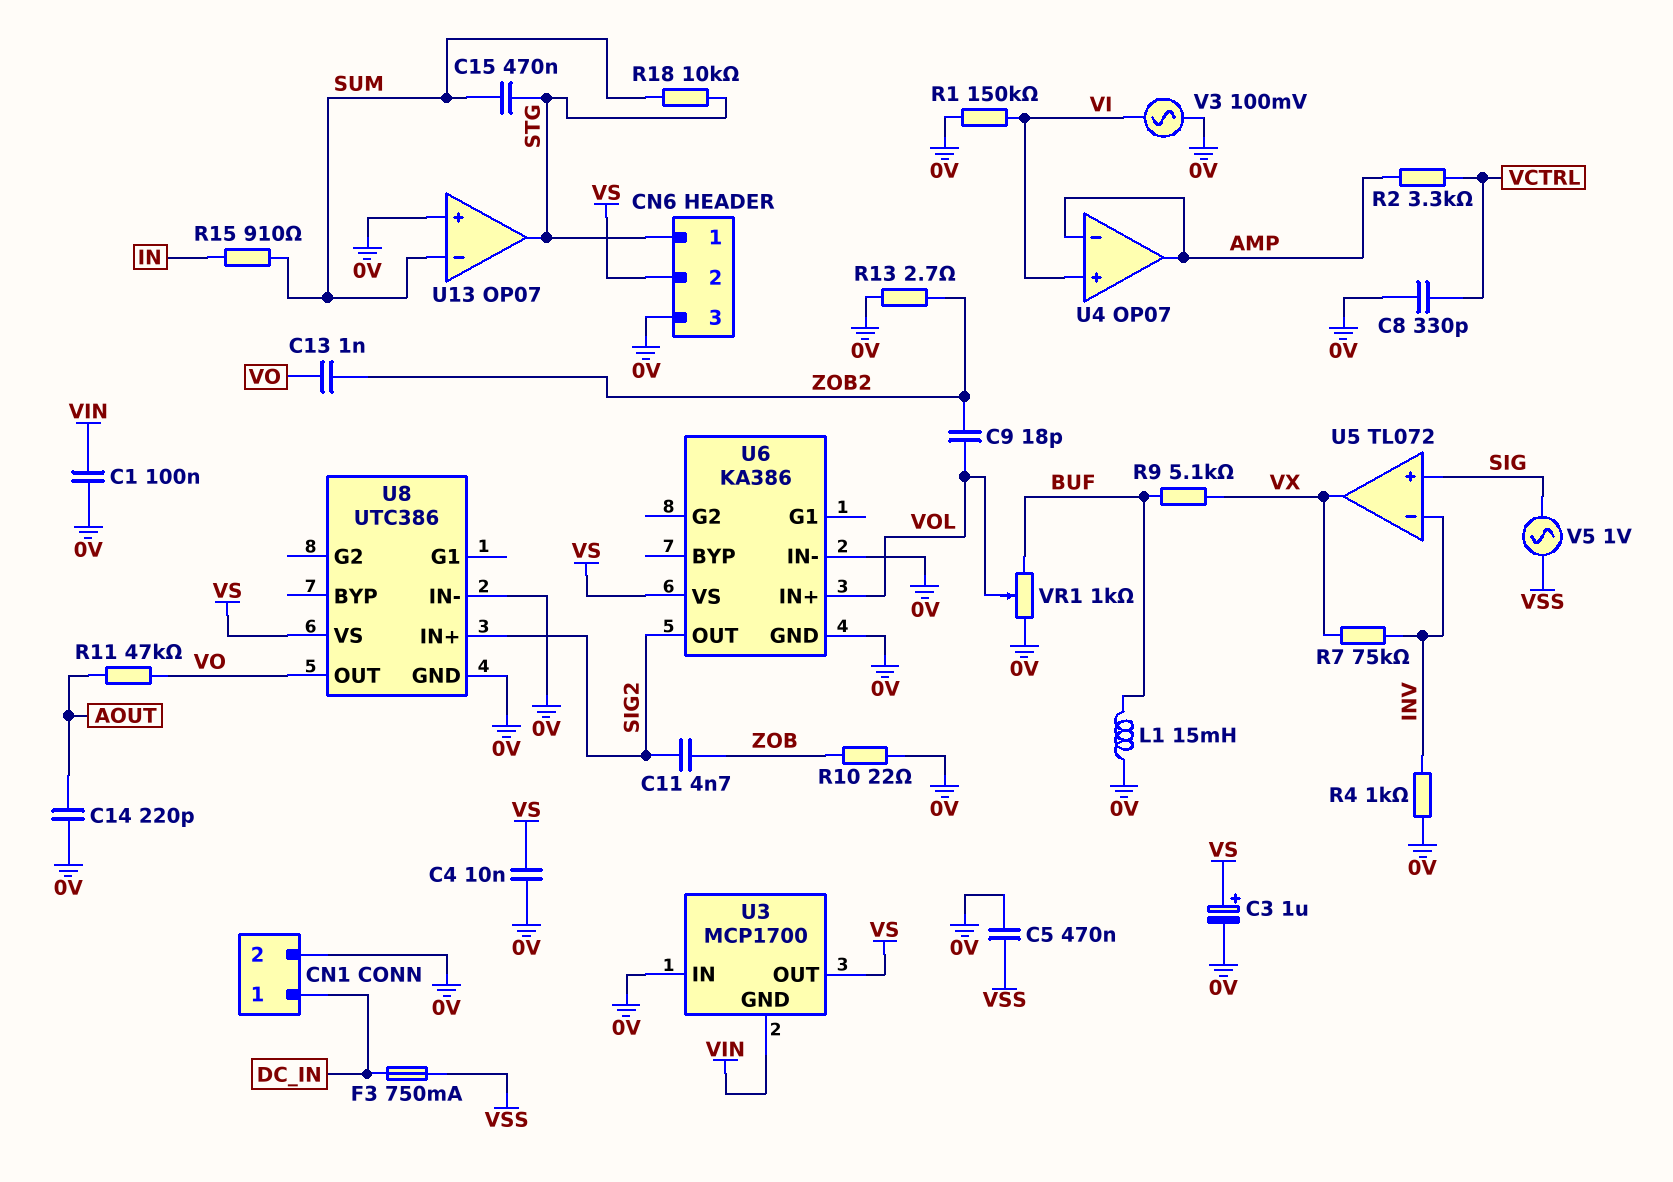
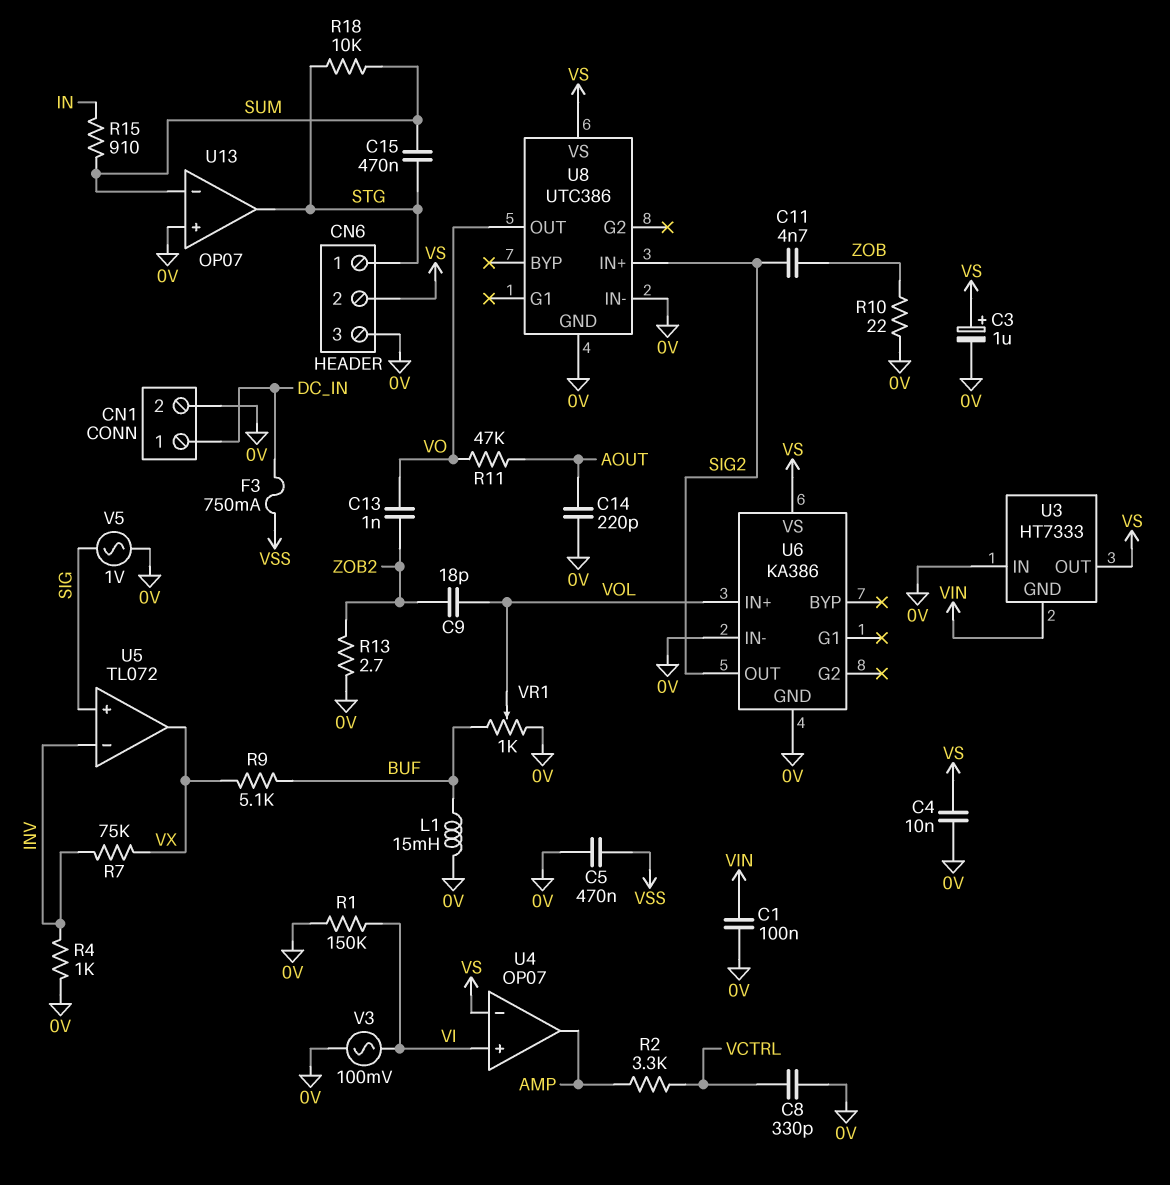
U3: MCP1700 -> HT7333
U4 pin in-: AMP -> VS
V5: AC 1V (SIG, VSS) -> AC 1V (0V, SIG)

